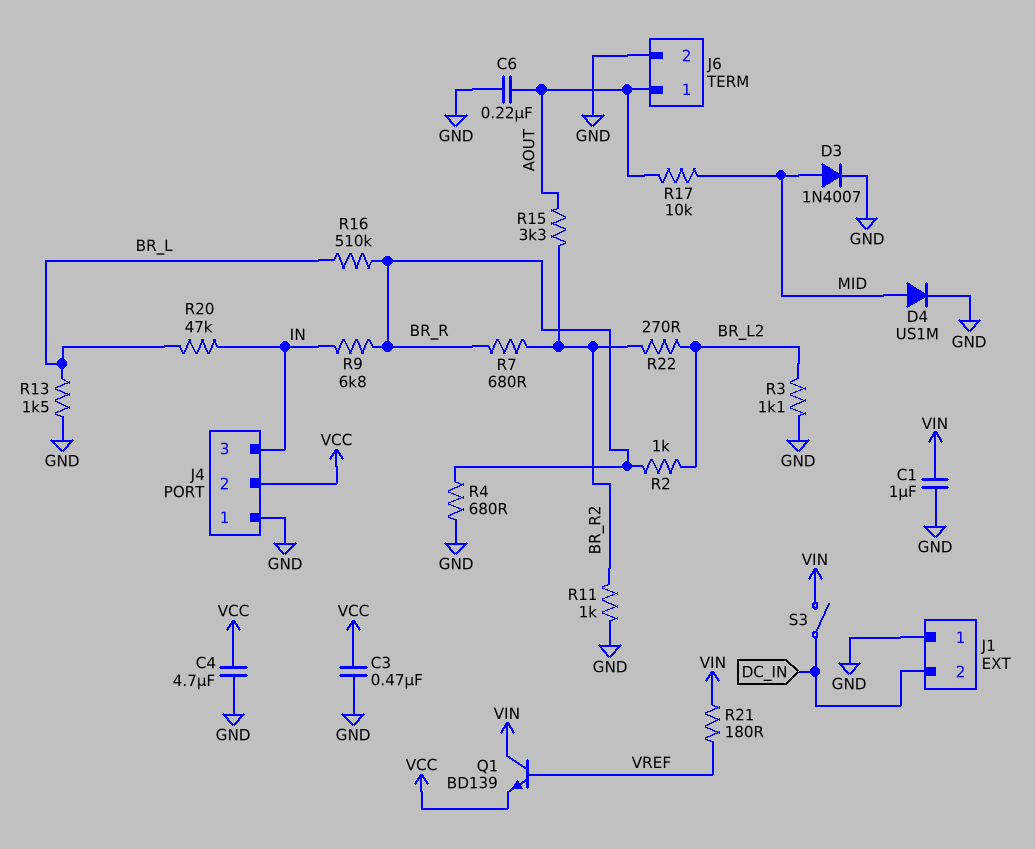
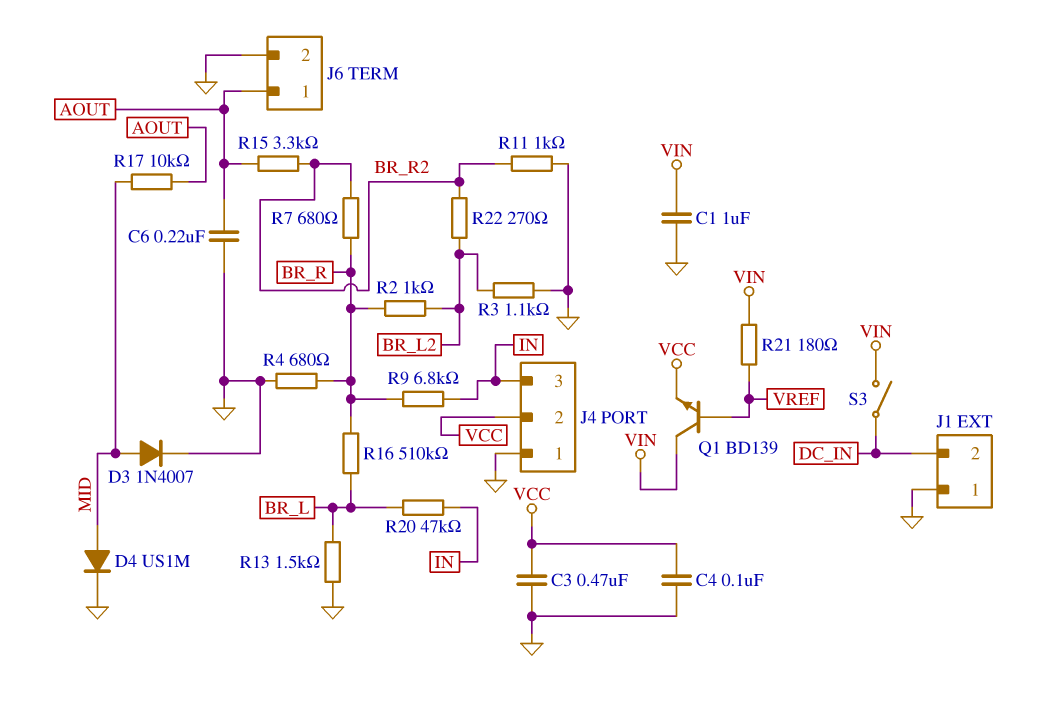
C4: 4.7uF (GND, VCC) -> 100nF (GND, VCC)

